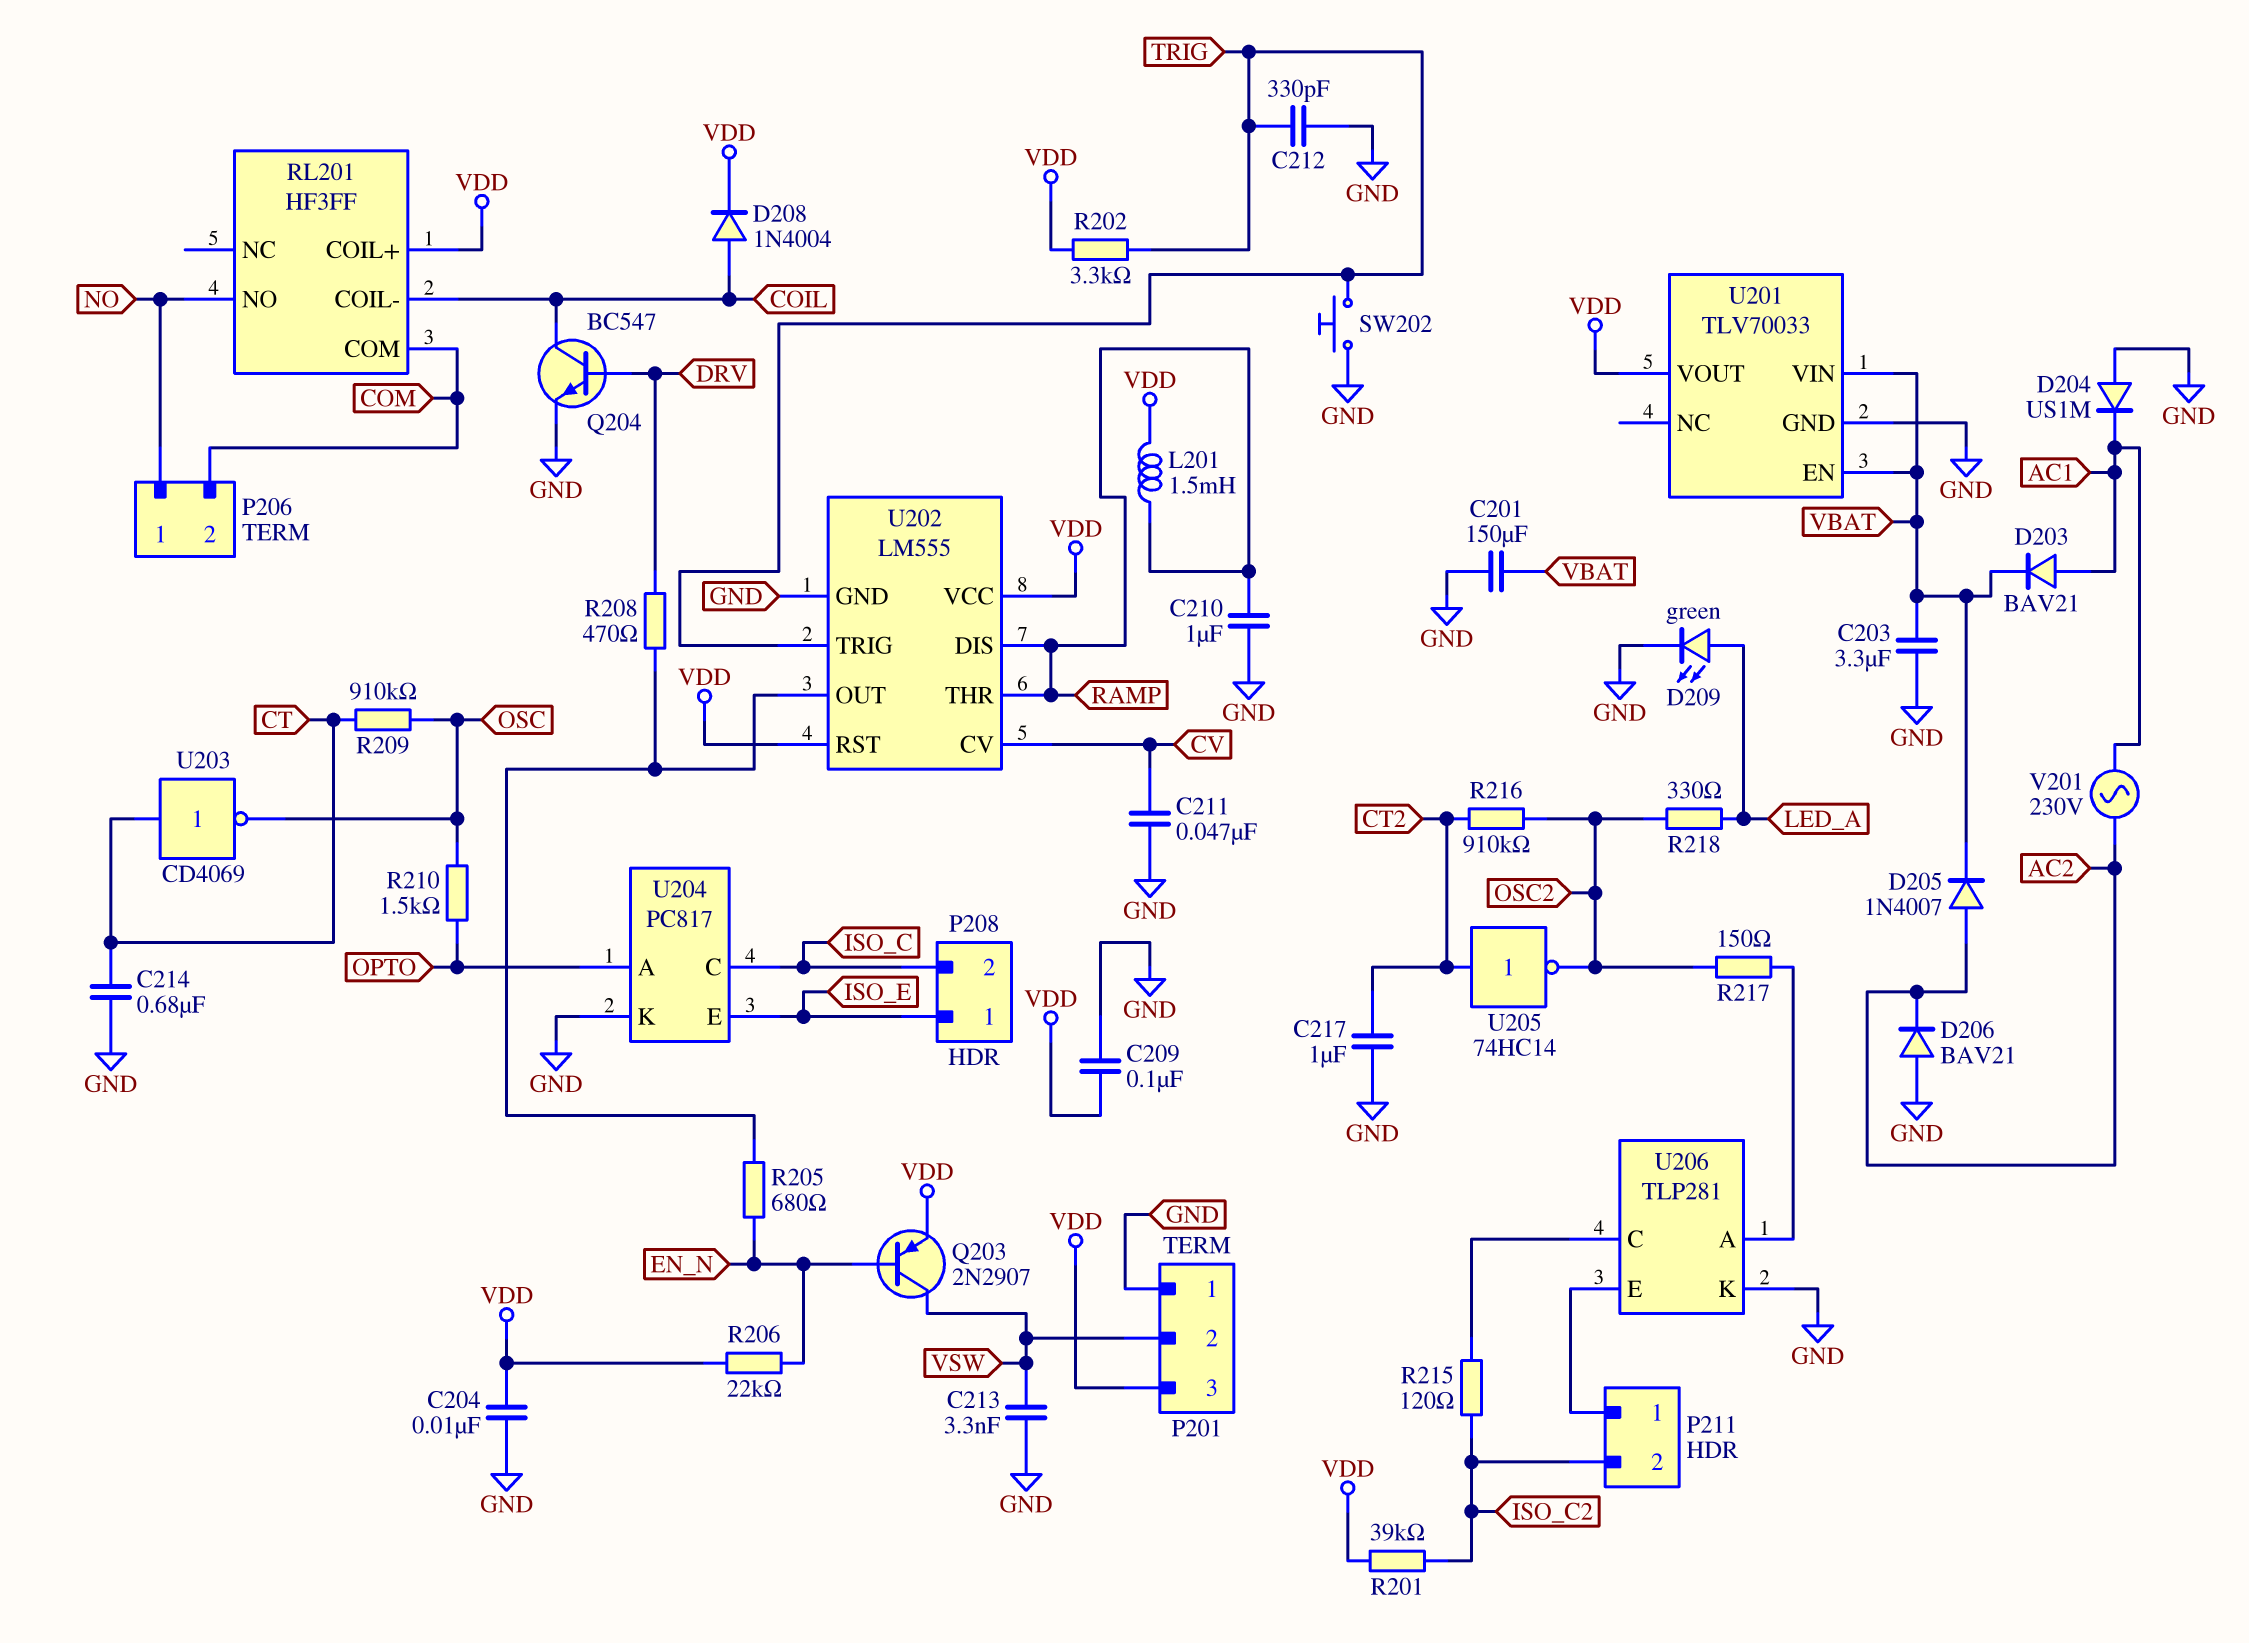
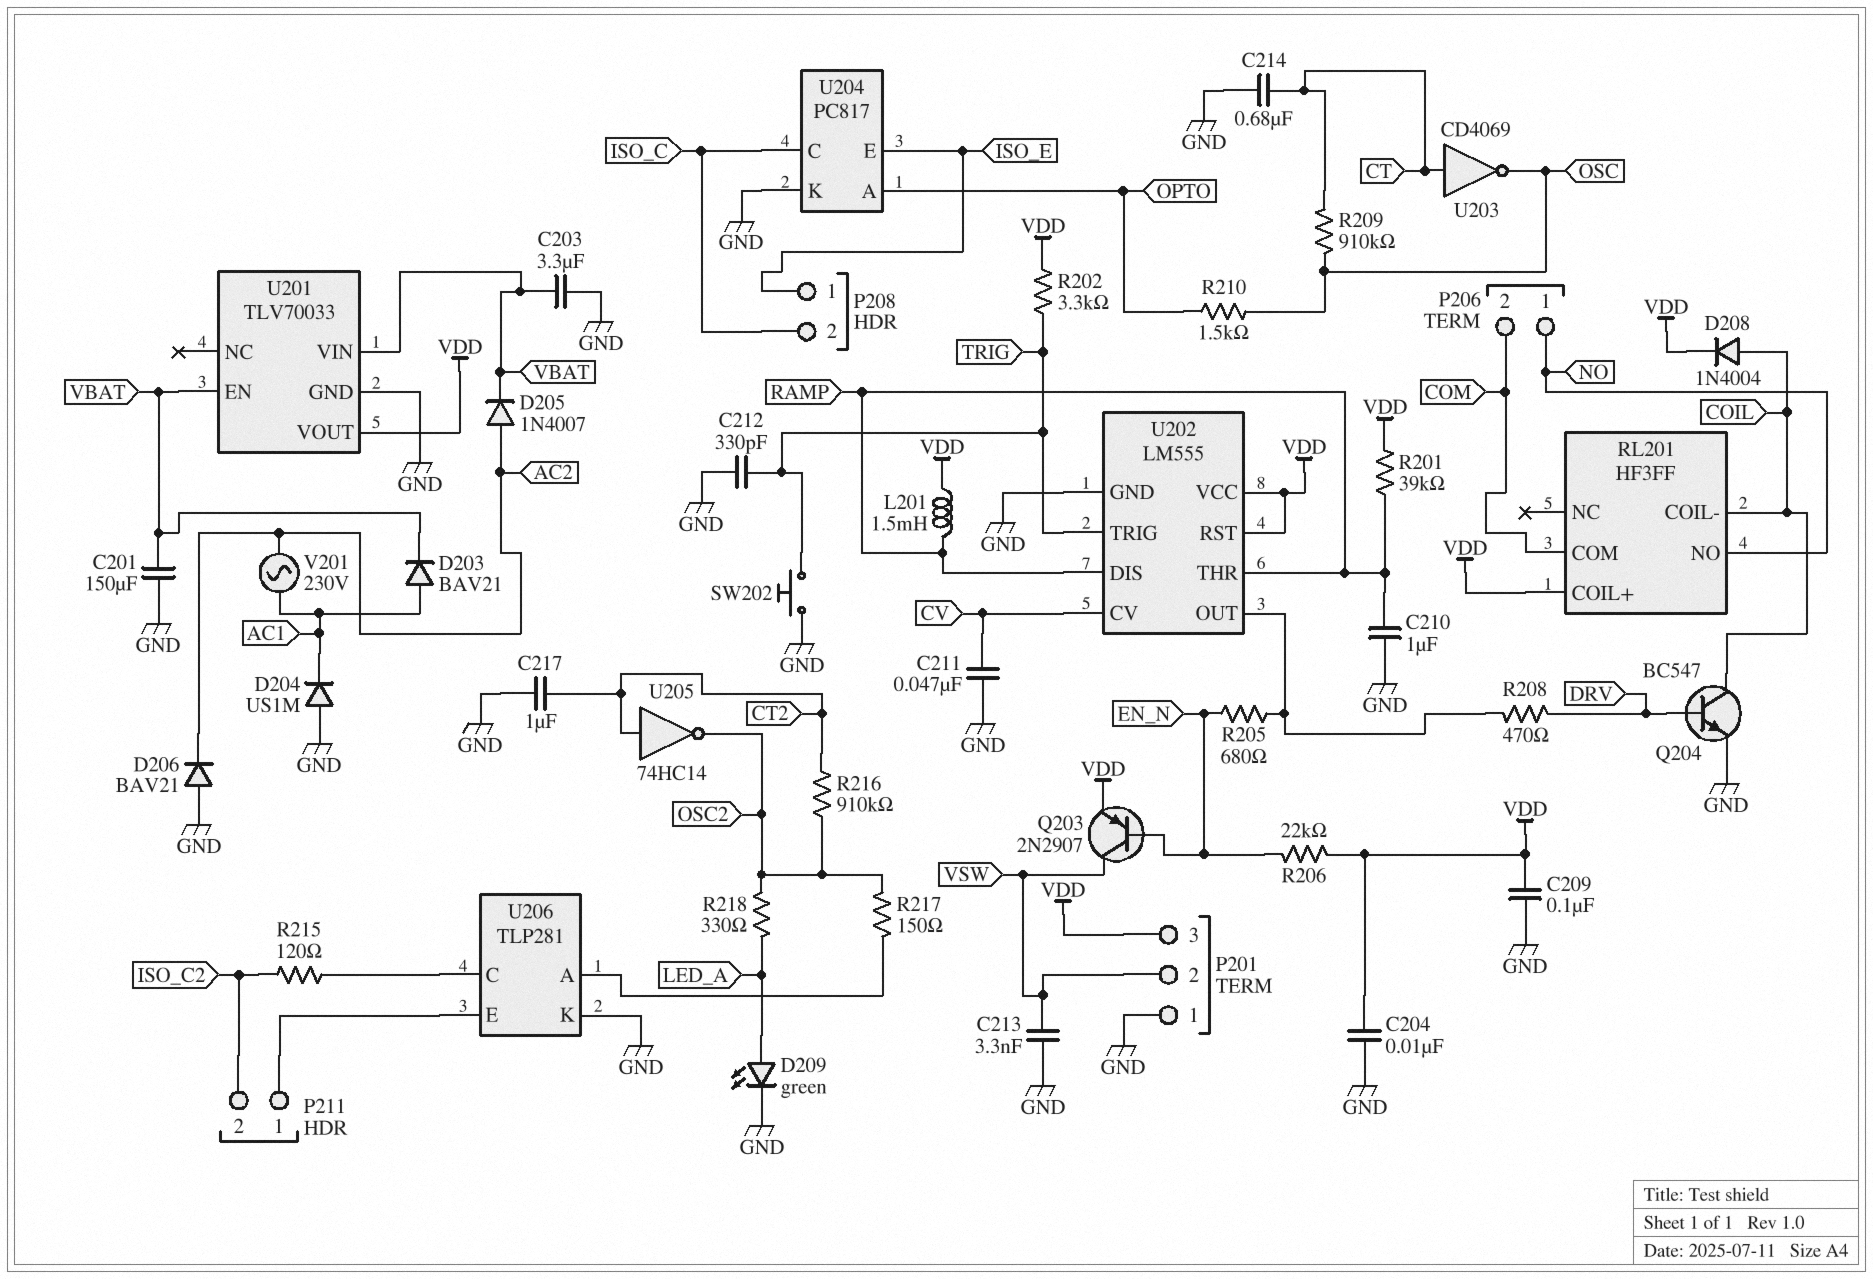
R201: 39k (ISO_C2, VDD) -> 39k (RAMP, VDD)

